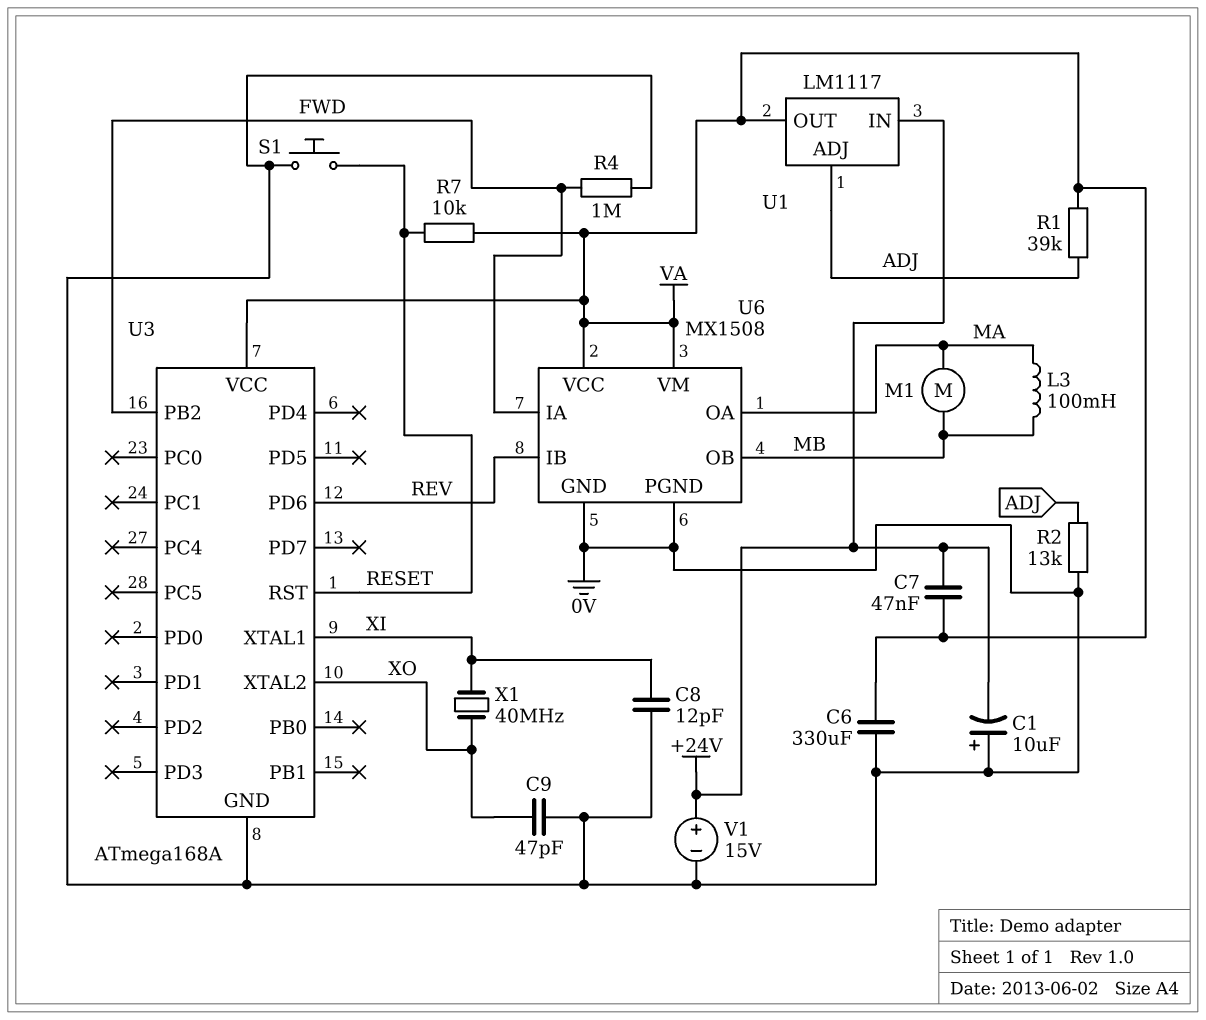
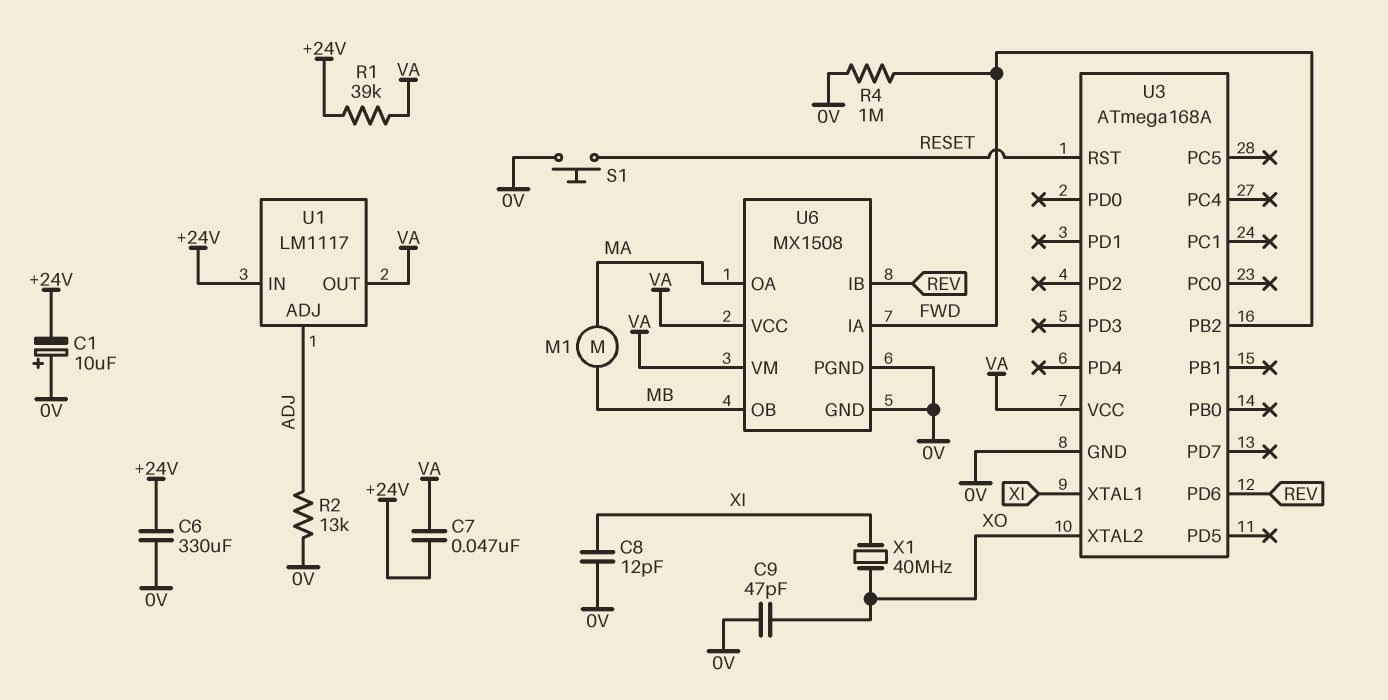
C6: 330uF (0V, VA) -> 330uF (+24V, 0V)
L3: 100mH (MA, MB) -> none
R1: 39k (ADJ, VA) -> 39k (+24V, VA)
R7: 10k (RESET, VA) -> none
V1: 15V (plus +24V, minus 0V) -> none

